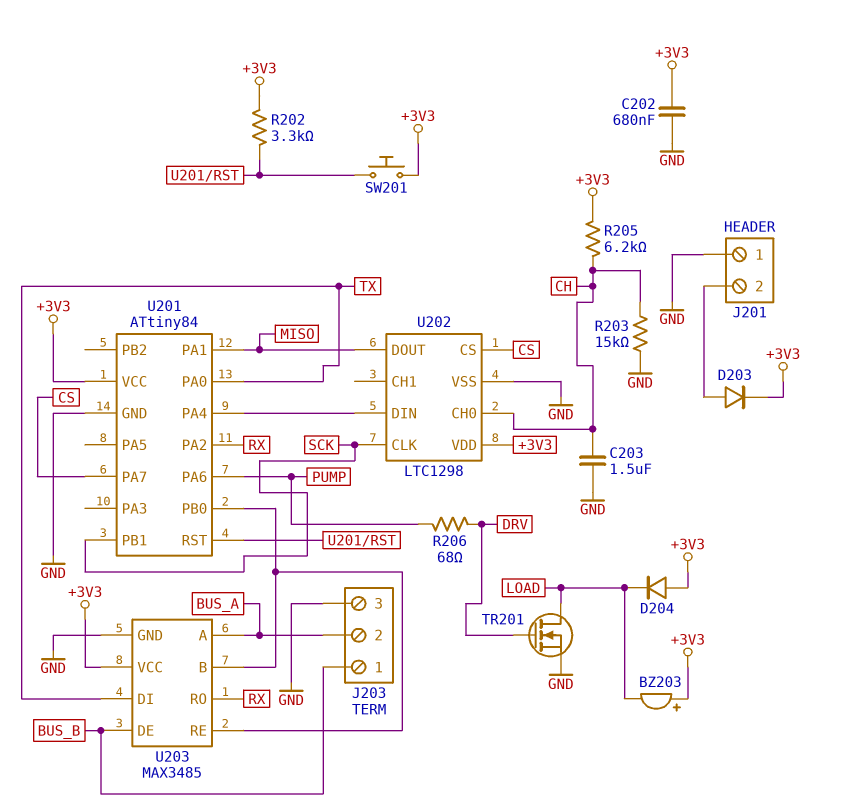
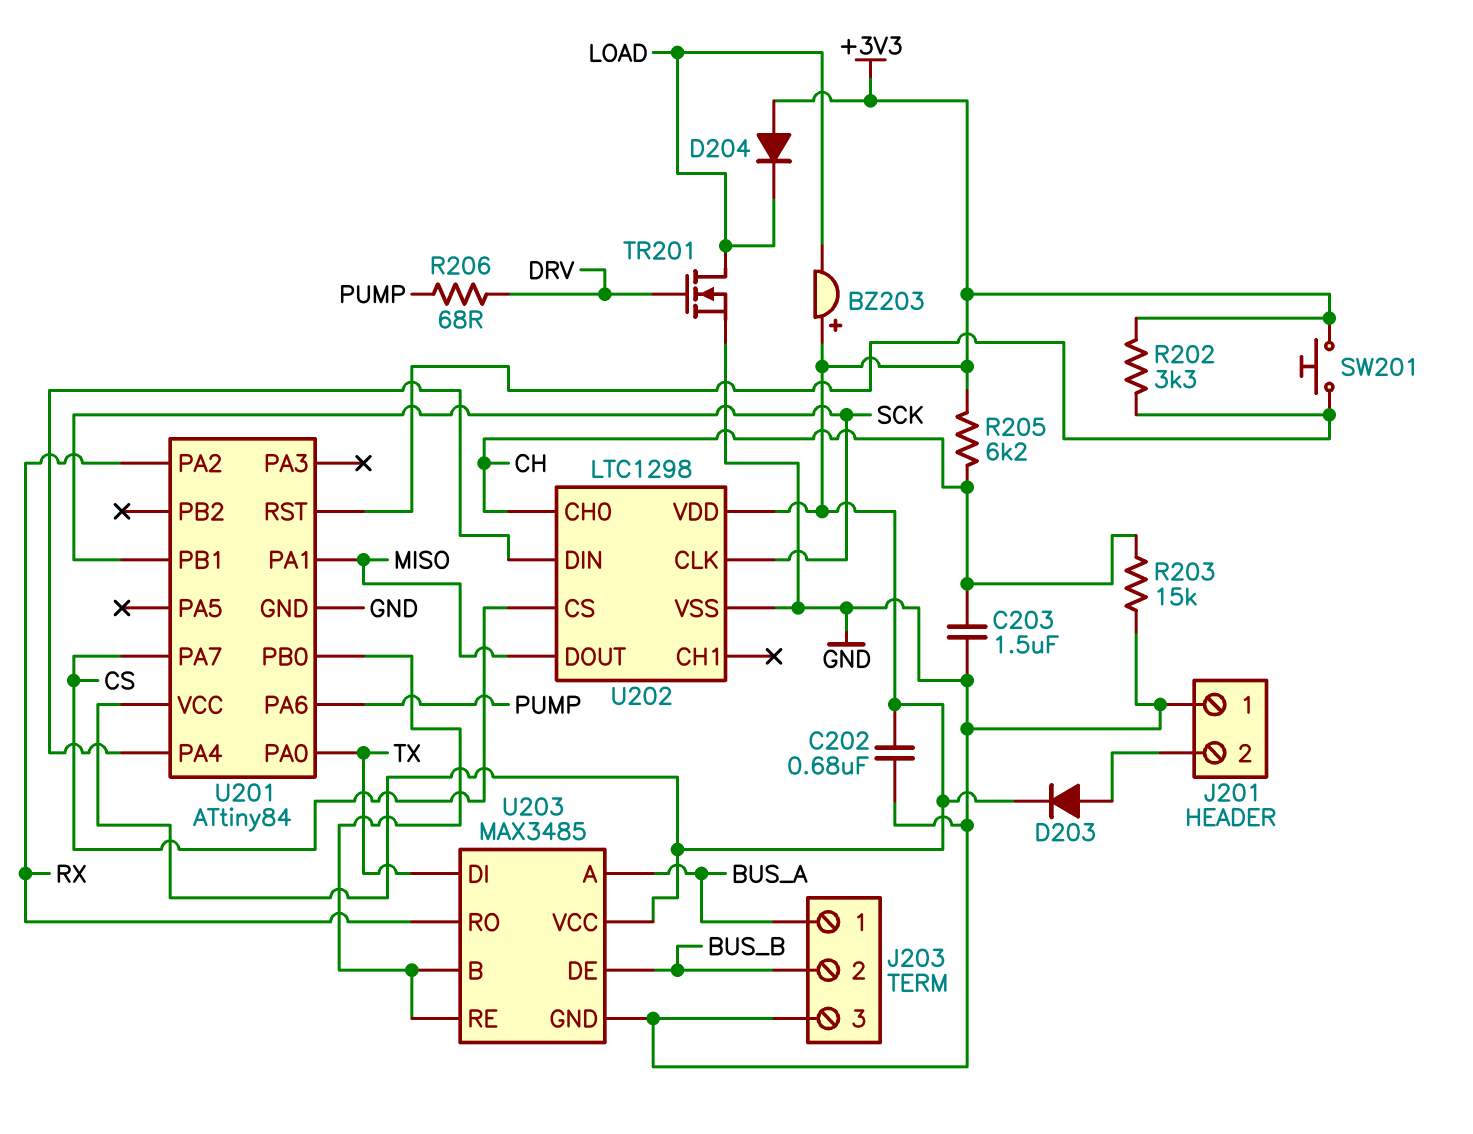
J203 pin 1: BUS_B -> BUS_A
J203 pin 2: BUS_A -> BUS_B

